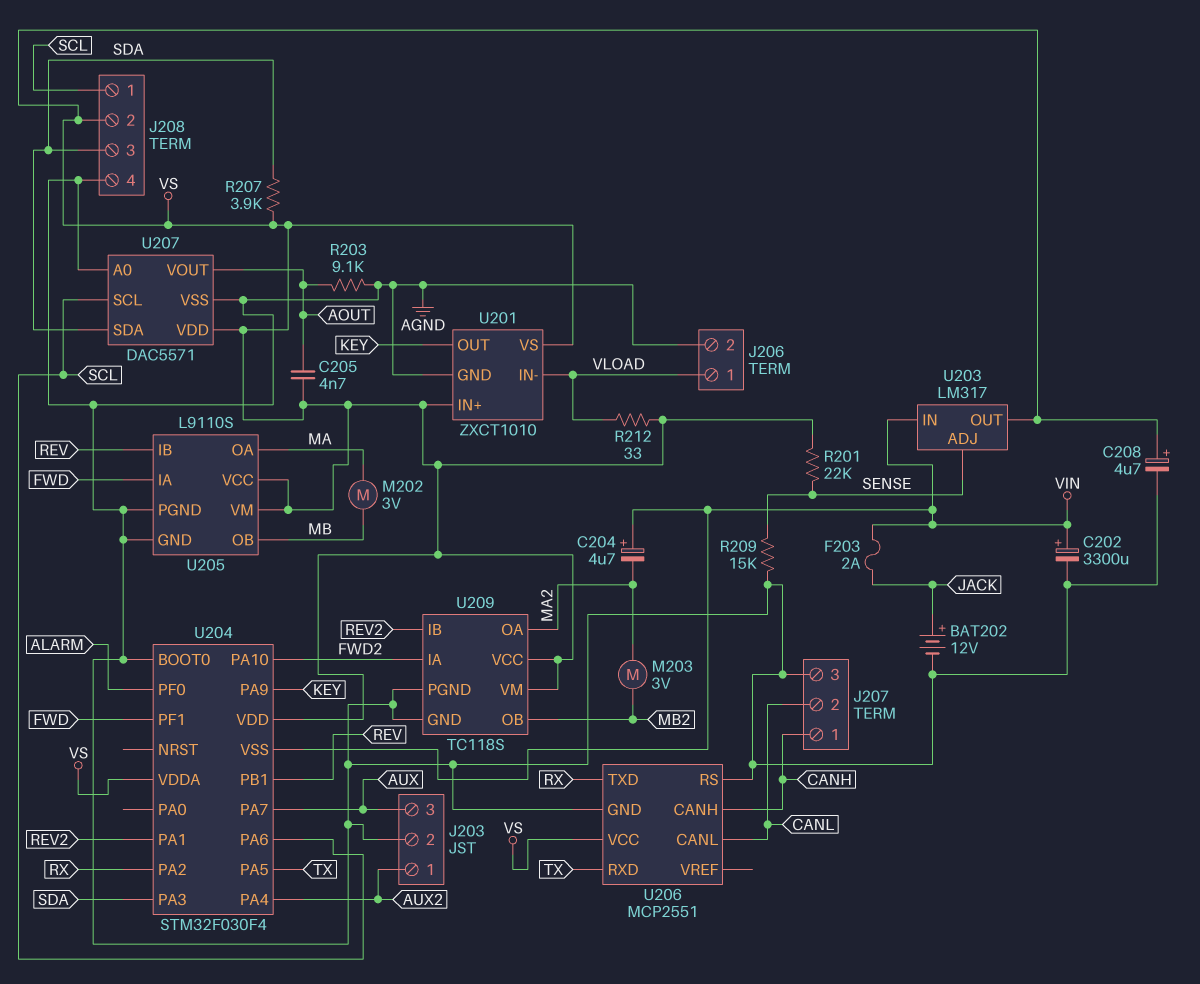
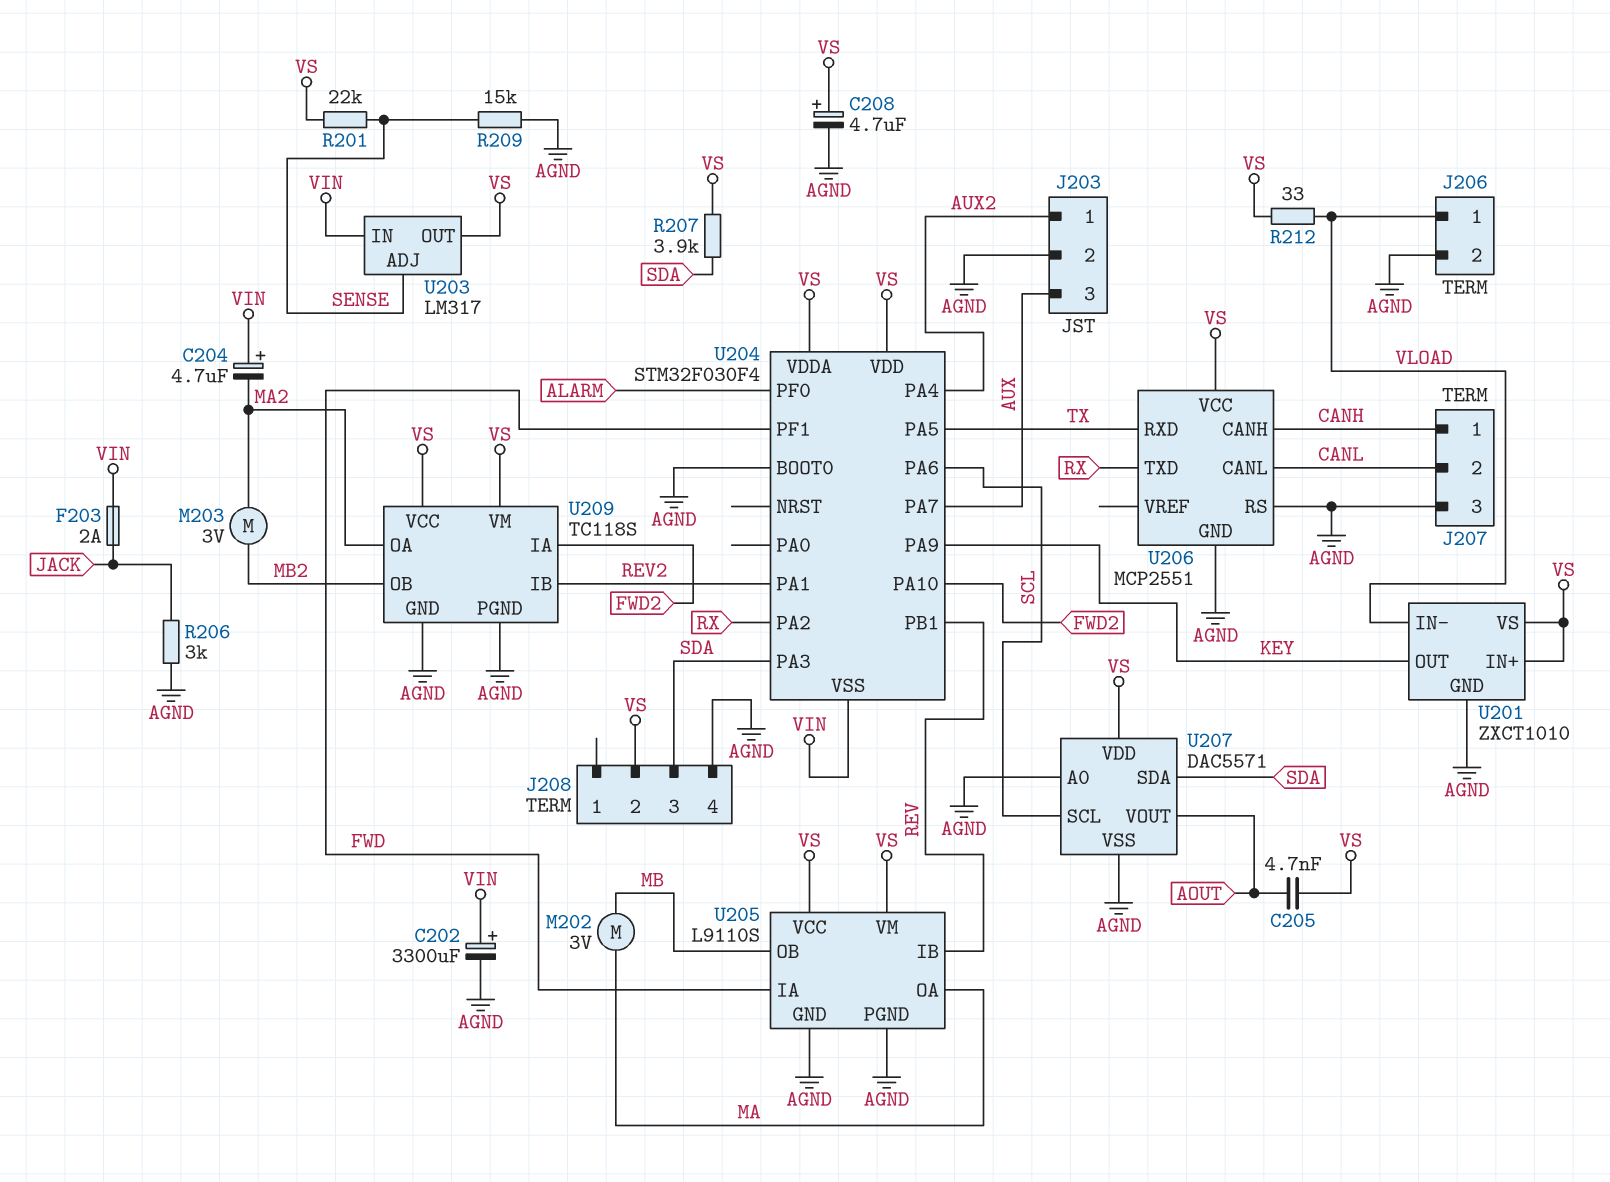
BAT202: 12V (plus JACK, minus AGND) -> none
J208 pin 1: SCL -> none
R203: 9.1k (AGND, AOUT) -> none
R206: none -> 3k (AGND, JACK)

